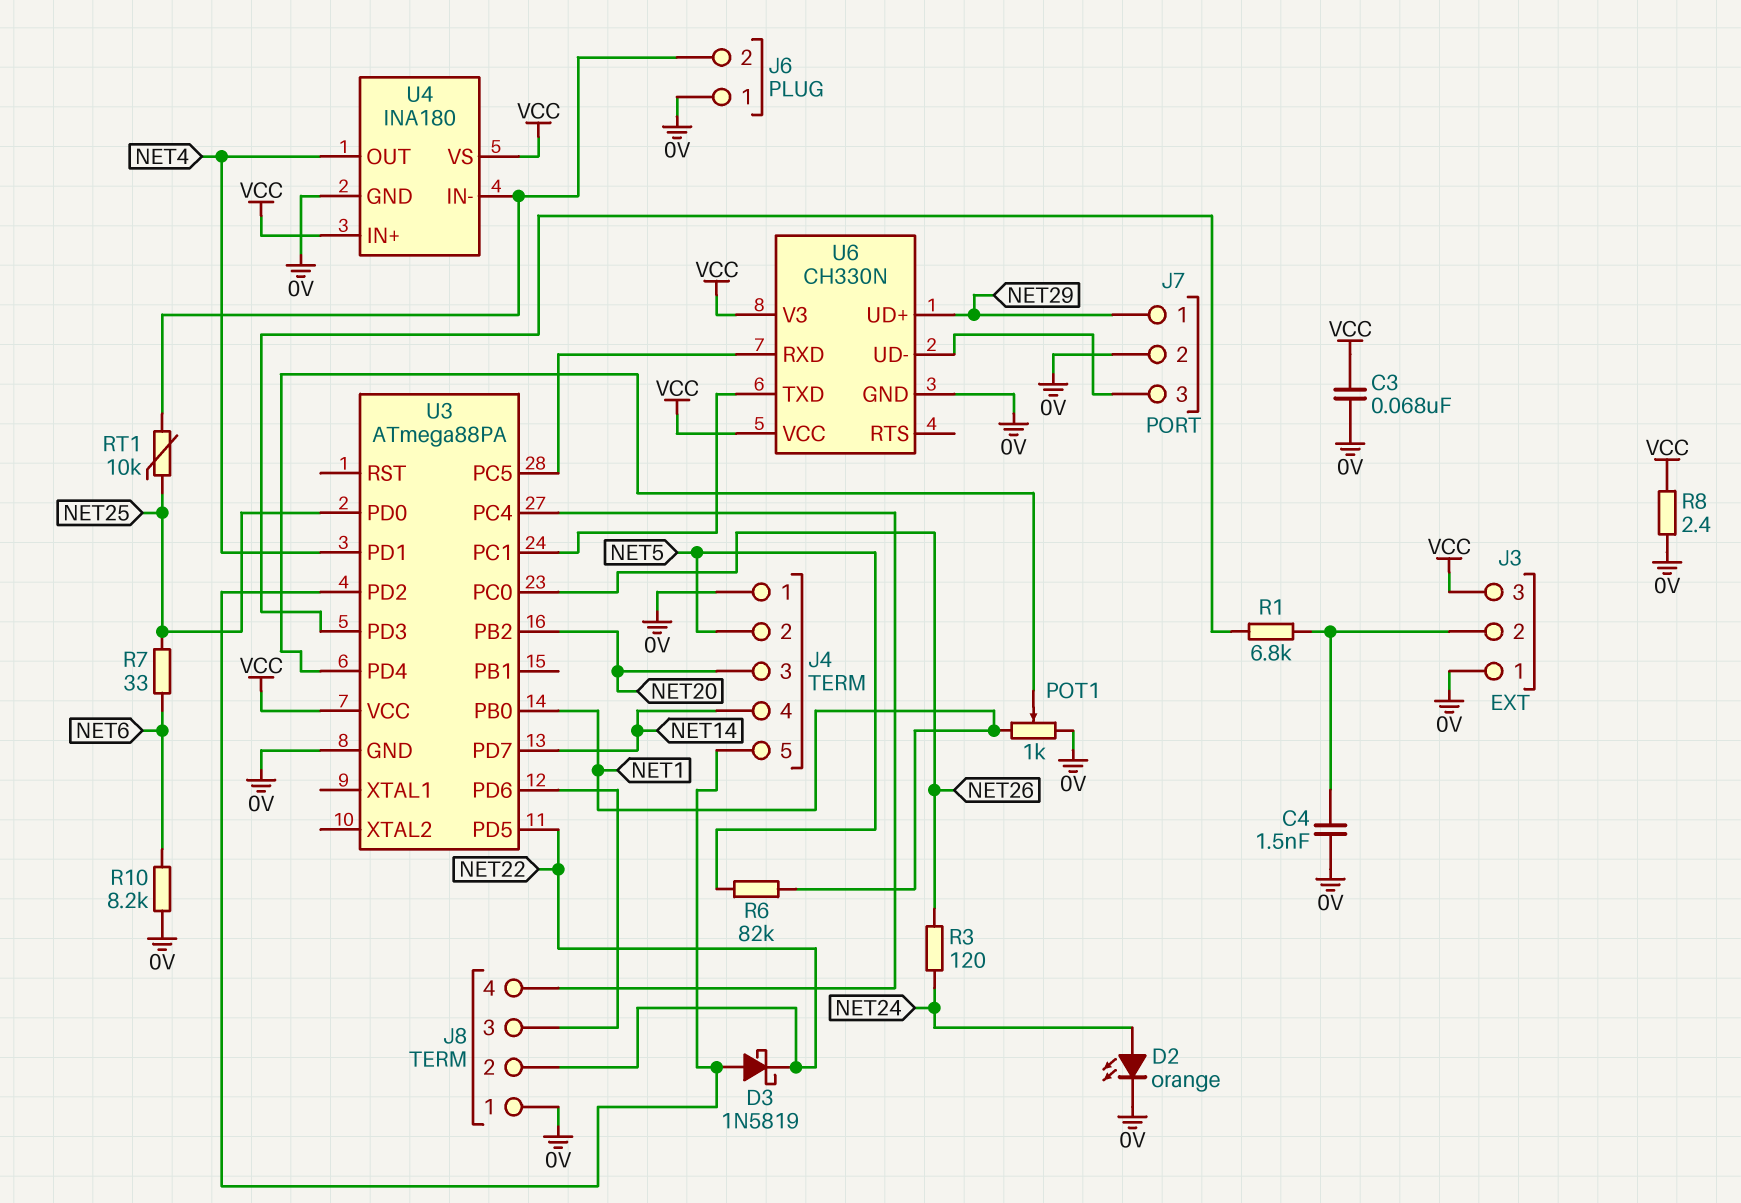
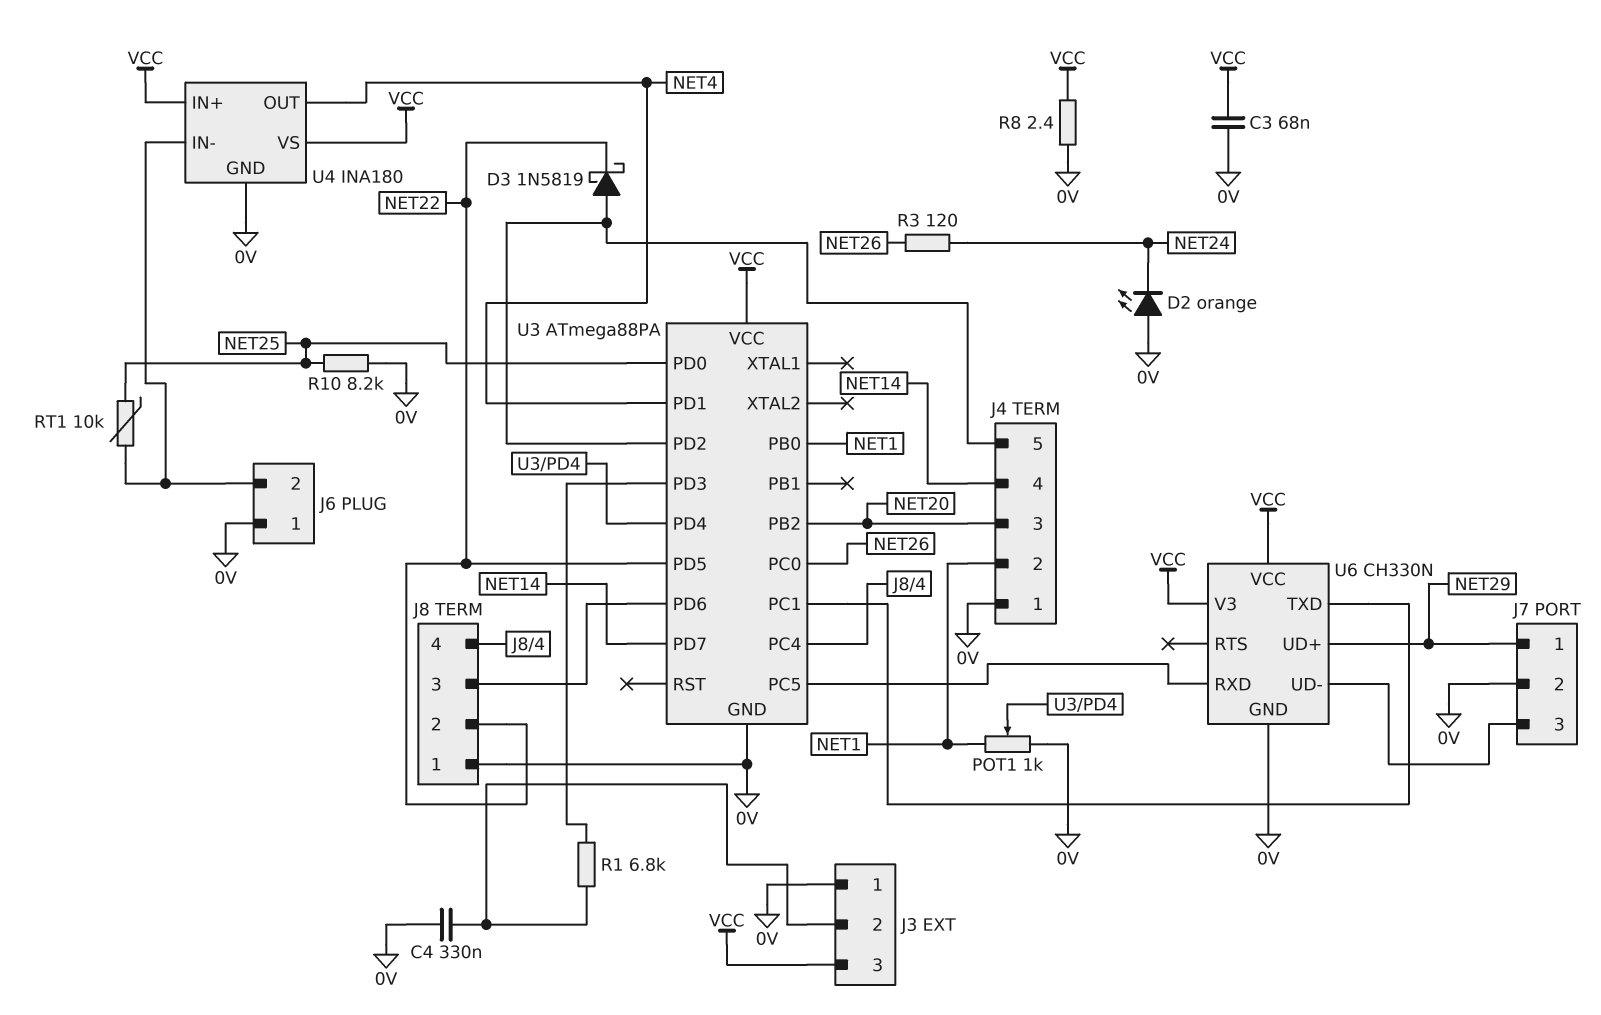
C4: 1.5nF (0V, J3/2) -> 330nF (0V, J3/2)
D2: LED orange (A NET24, K 0V) -> LED orange (A 0V, K NET24)
J4 pin 2: NET5 -> NET1
R6: 82k (NET1, NET5) -> none
R7: 33 (NET6, NET25) -> none
R10: 8.2k (0V, NET6) -> 8.2k (0V, NET25)

